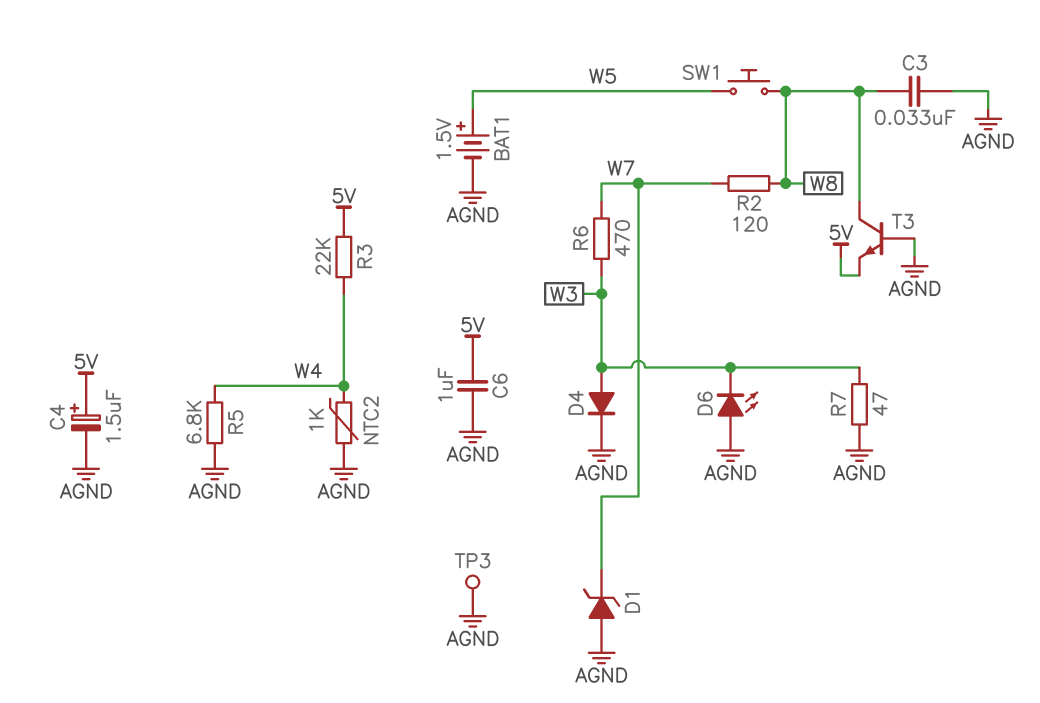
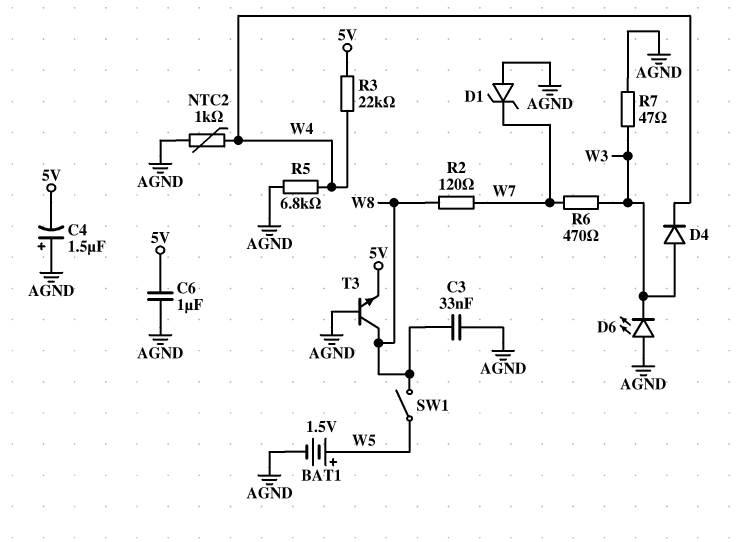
C4: 1.5uF (plus 5V, minus AGND) -> 1.5uF (plus AGND, minus 5V)
D4: diode (A W3, K AGND) -> diode (A W3, K W4)
SW1: button (W5, W8) -> switch (W5, W8)
TP3: test point (AGND) -> none

